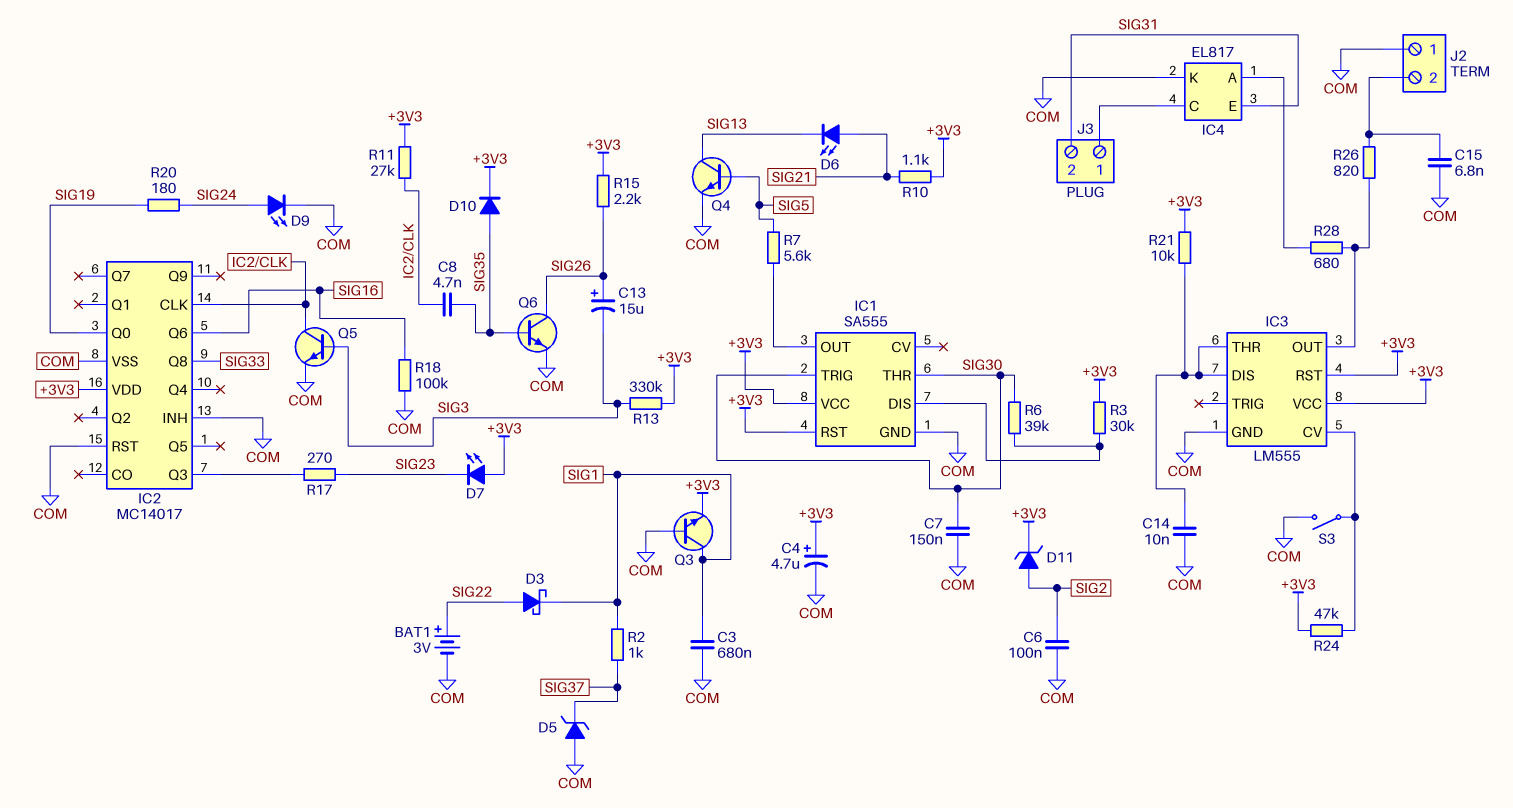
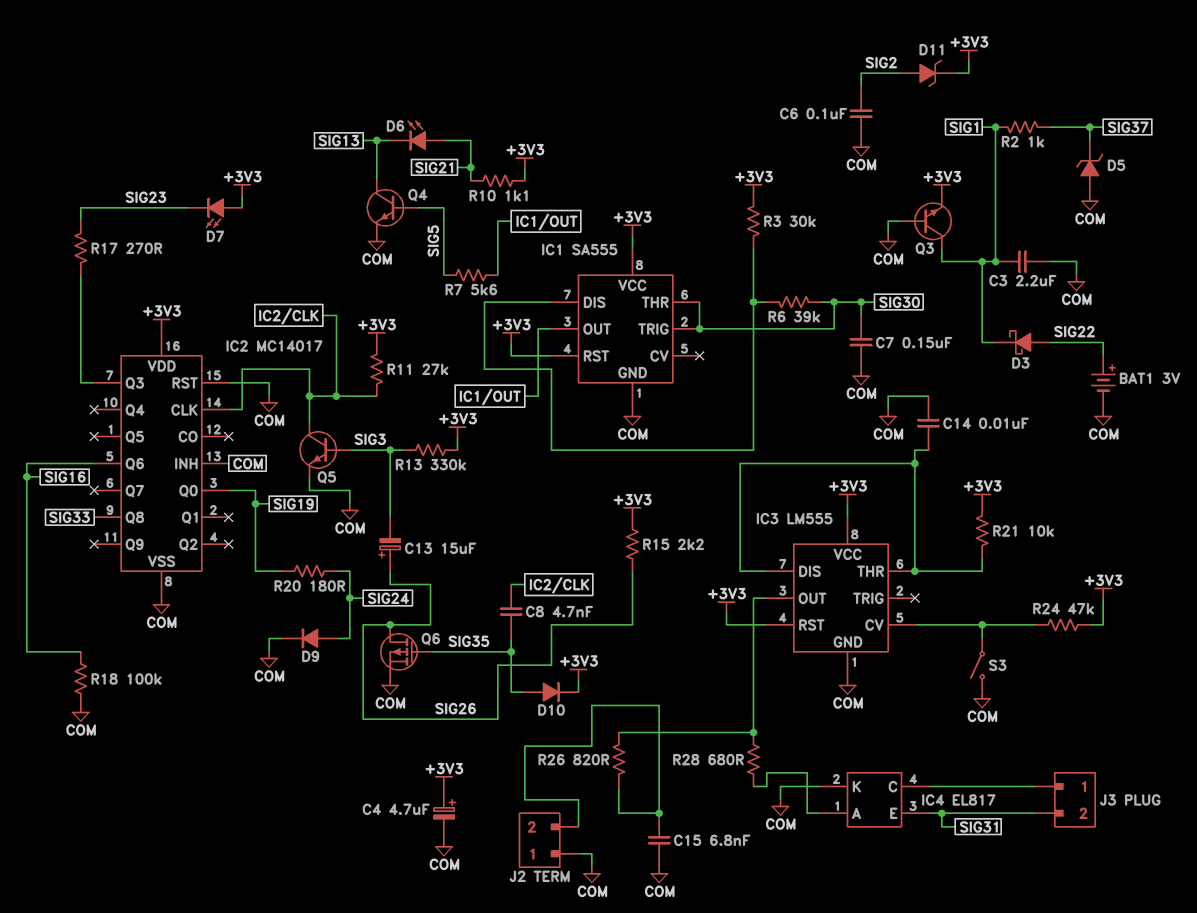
C3: 680nF (COM, SIG1) -> 2.2uF (COM, SIG1)
D9: LED (A SIG24, K COM) -> diode (A SIG24, K COM)
Q6: NPN (B SIG35, C SIG26, E COM) -> PMOS (G SIG35, D SIG26, S COM)

